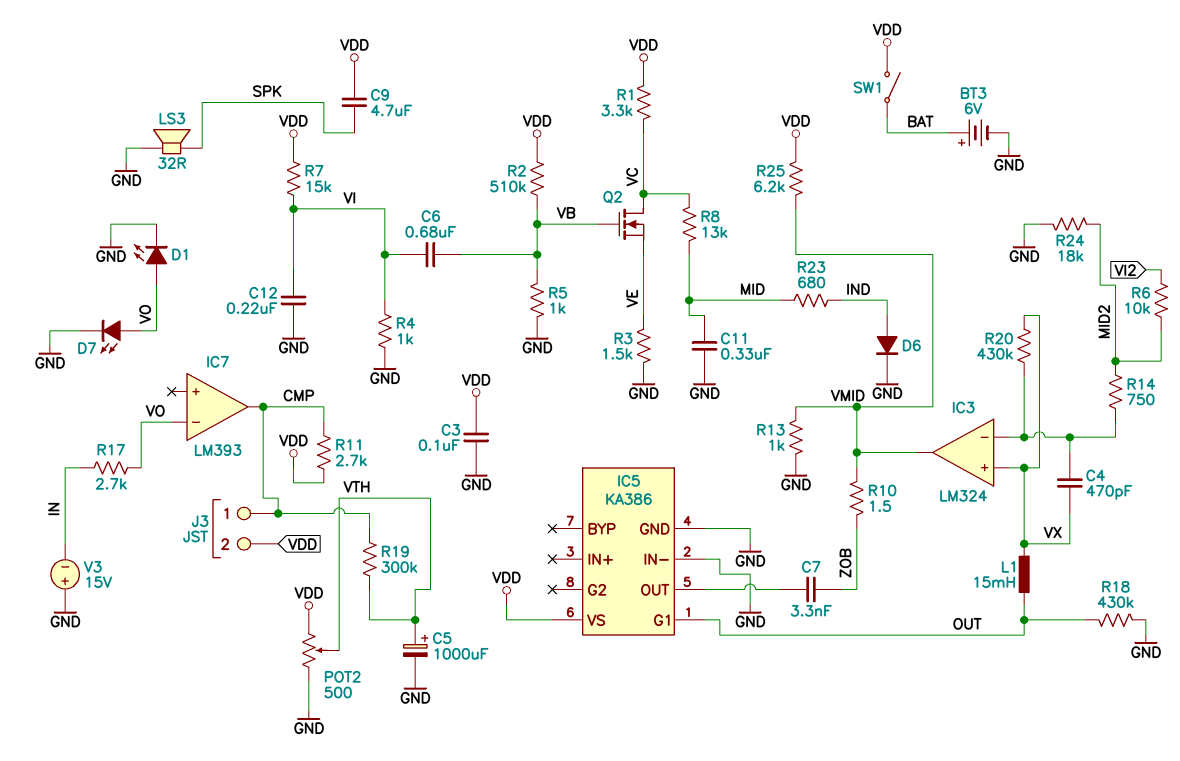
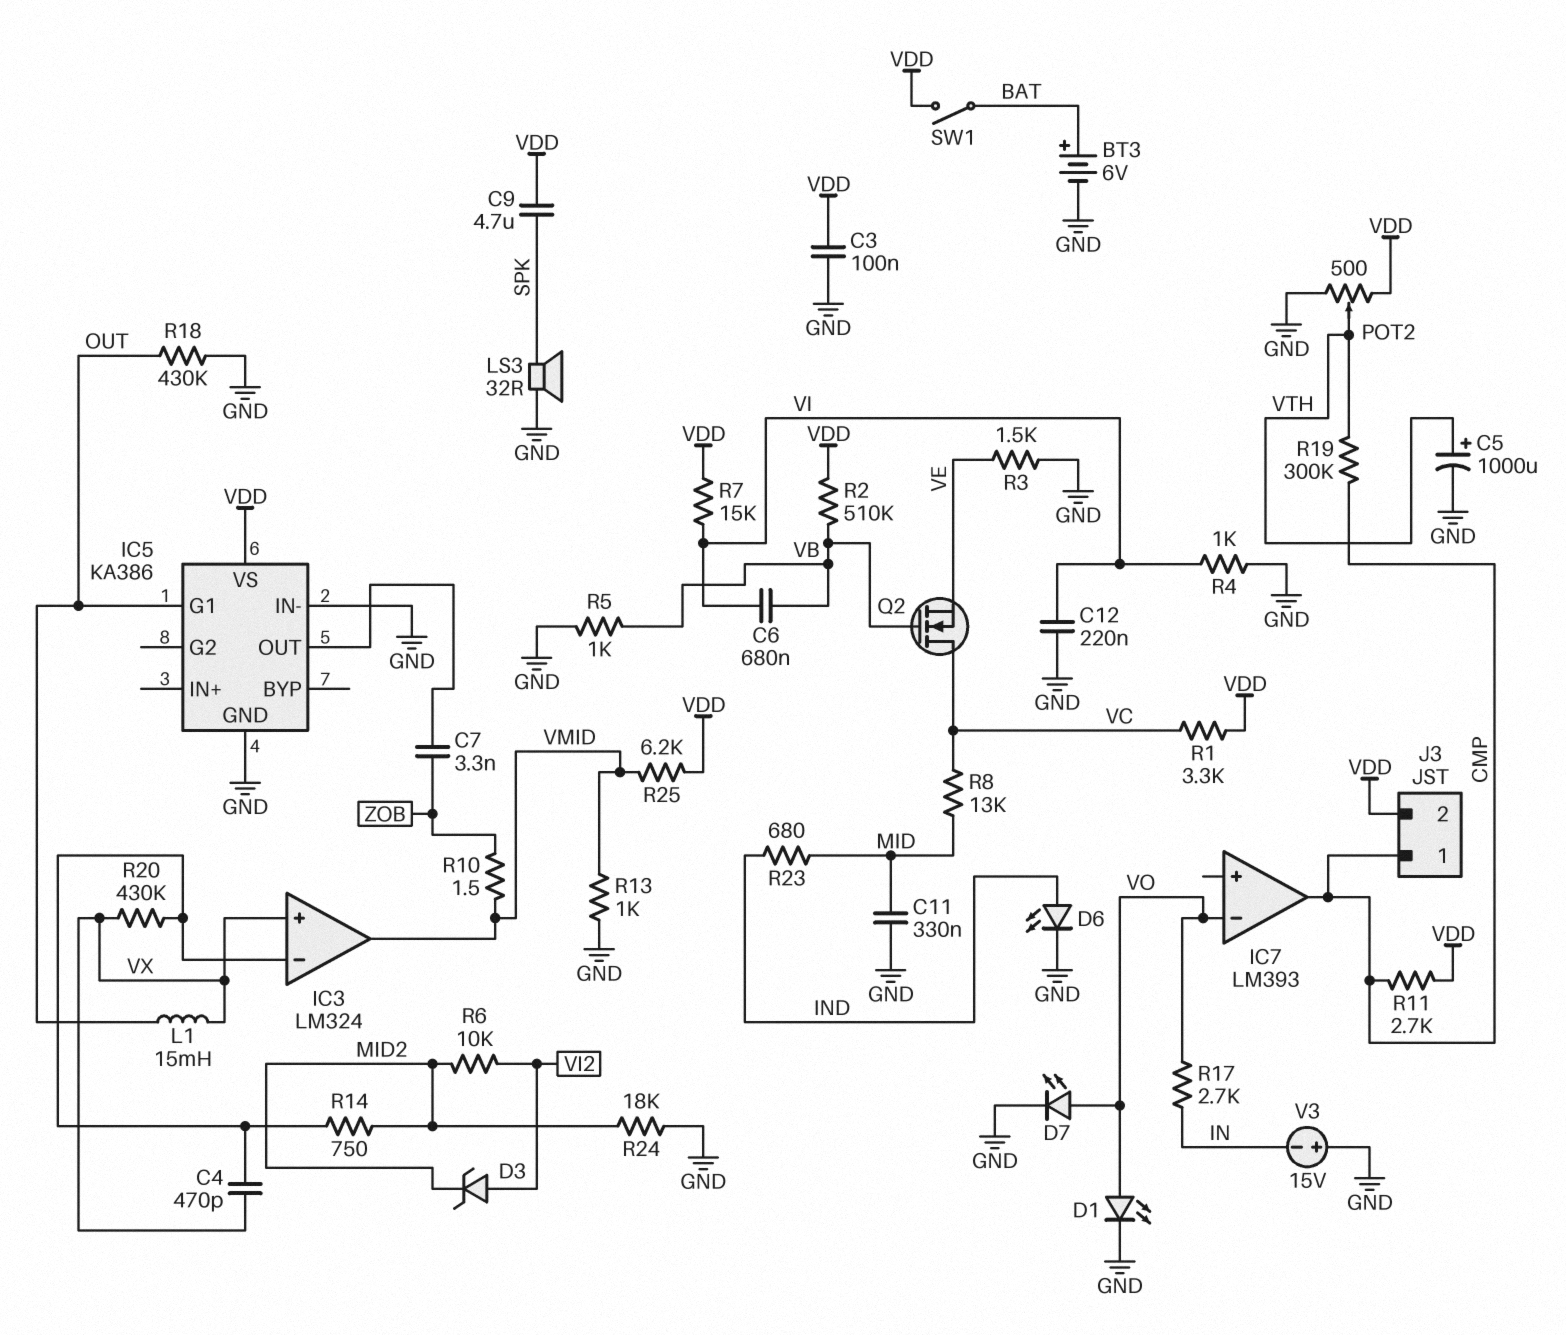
D3: none -> zener (A VI2, K MID2)
D6: diode (A IND, K GND) -> LED (A IND, K GND)

